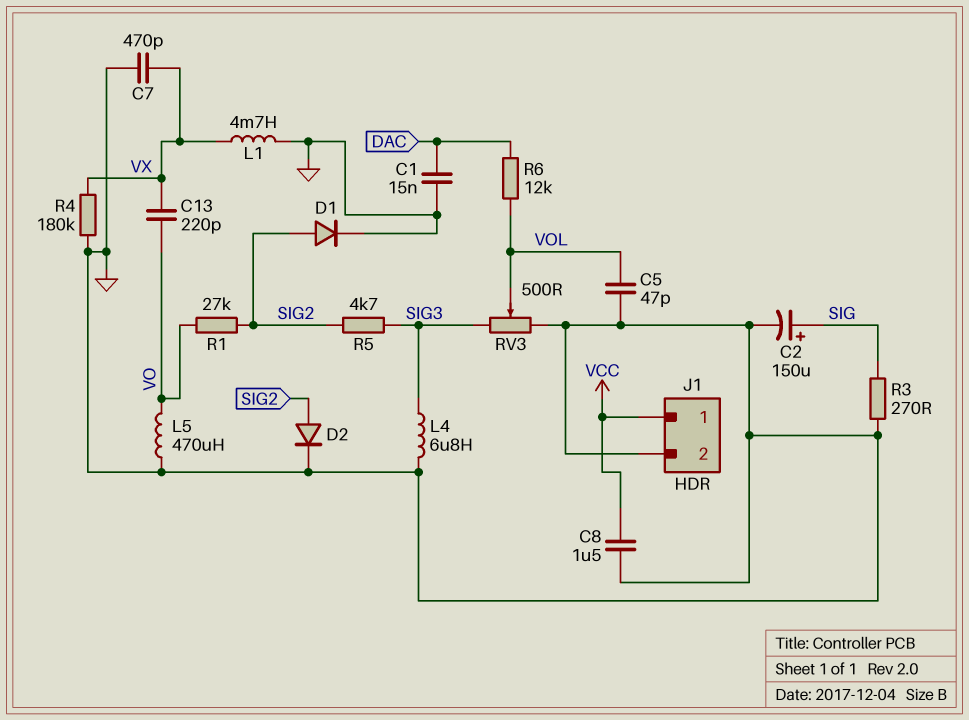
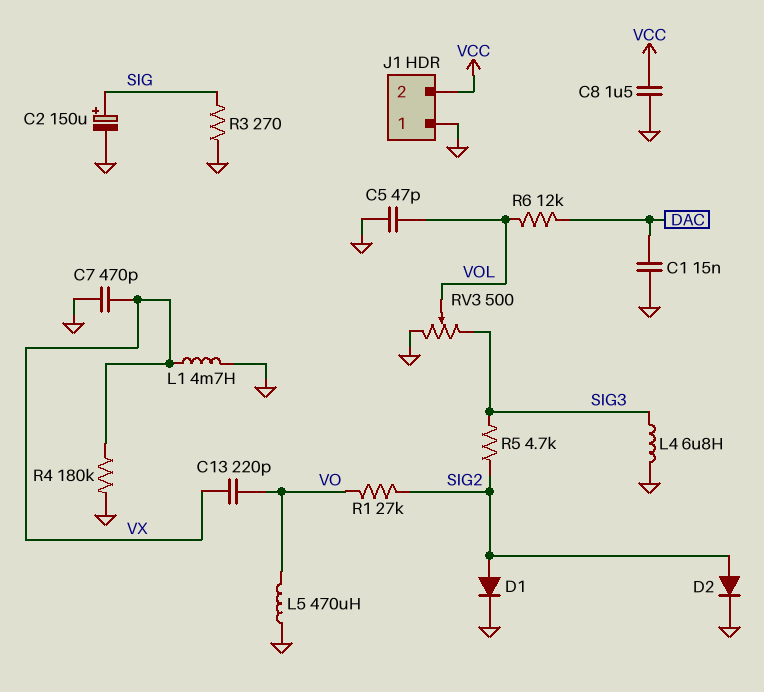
J1 pin 1: VCC -> GND
J1 pin 2: GND -> VCC

